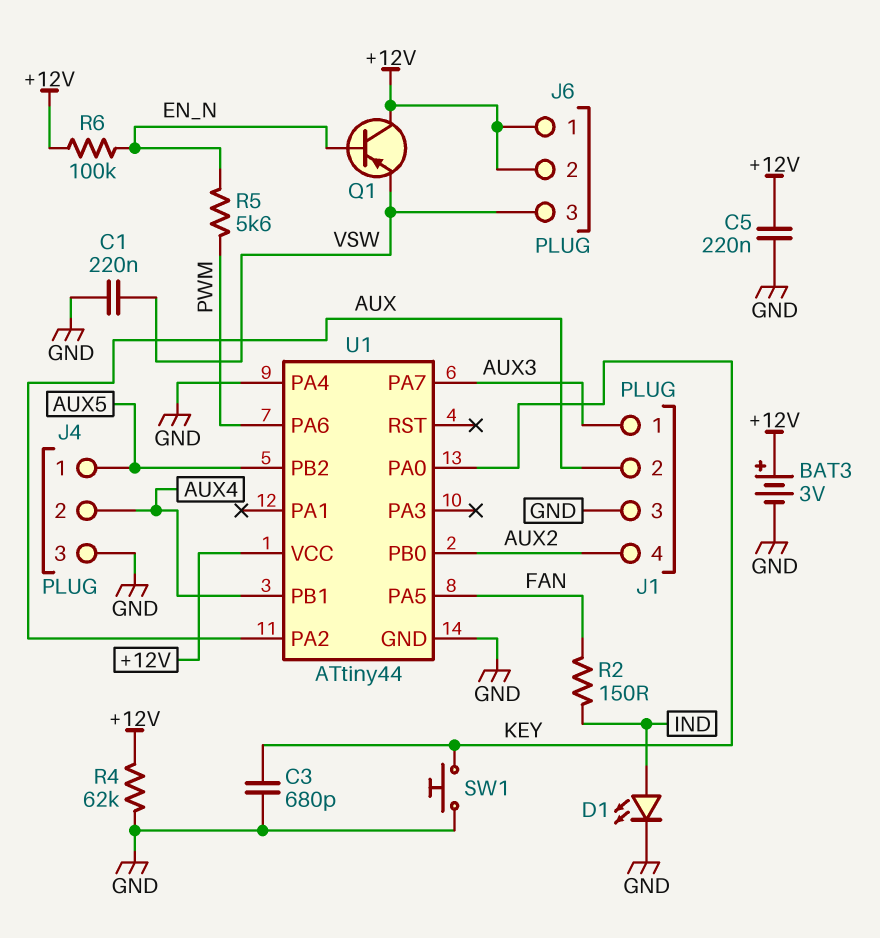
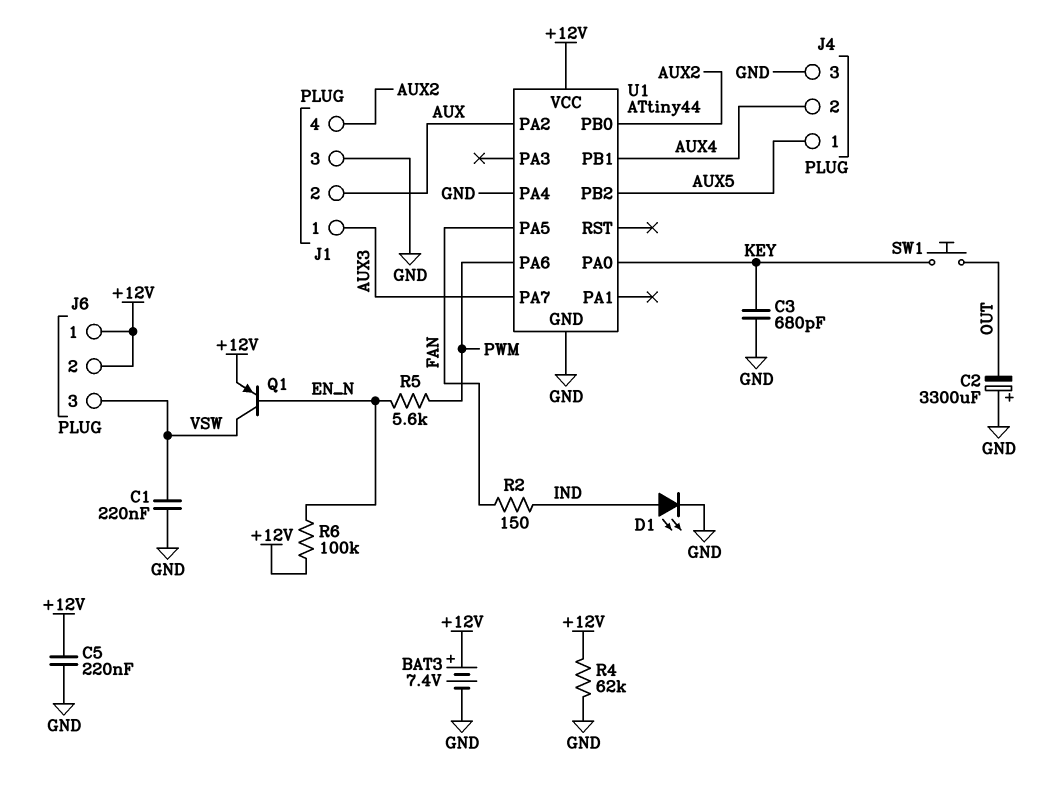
BAT3: 3V (plus +12V, minus GND) -> 7.4V (plus +12V, minus GND)
C2: none -> 3300uF (plus GND, minus OUT)
Q1: PNP (B EN_N, C +12V, E VSW) -> PNP (B EN_N, C VSW, E +12V)
SW1: button (GND, KEY) -> button (KEY, OUT)

